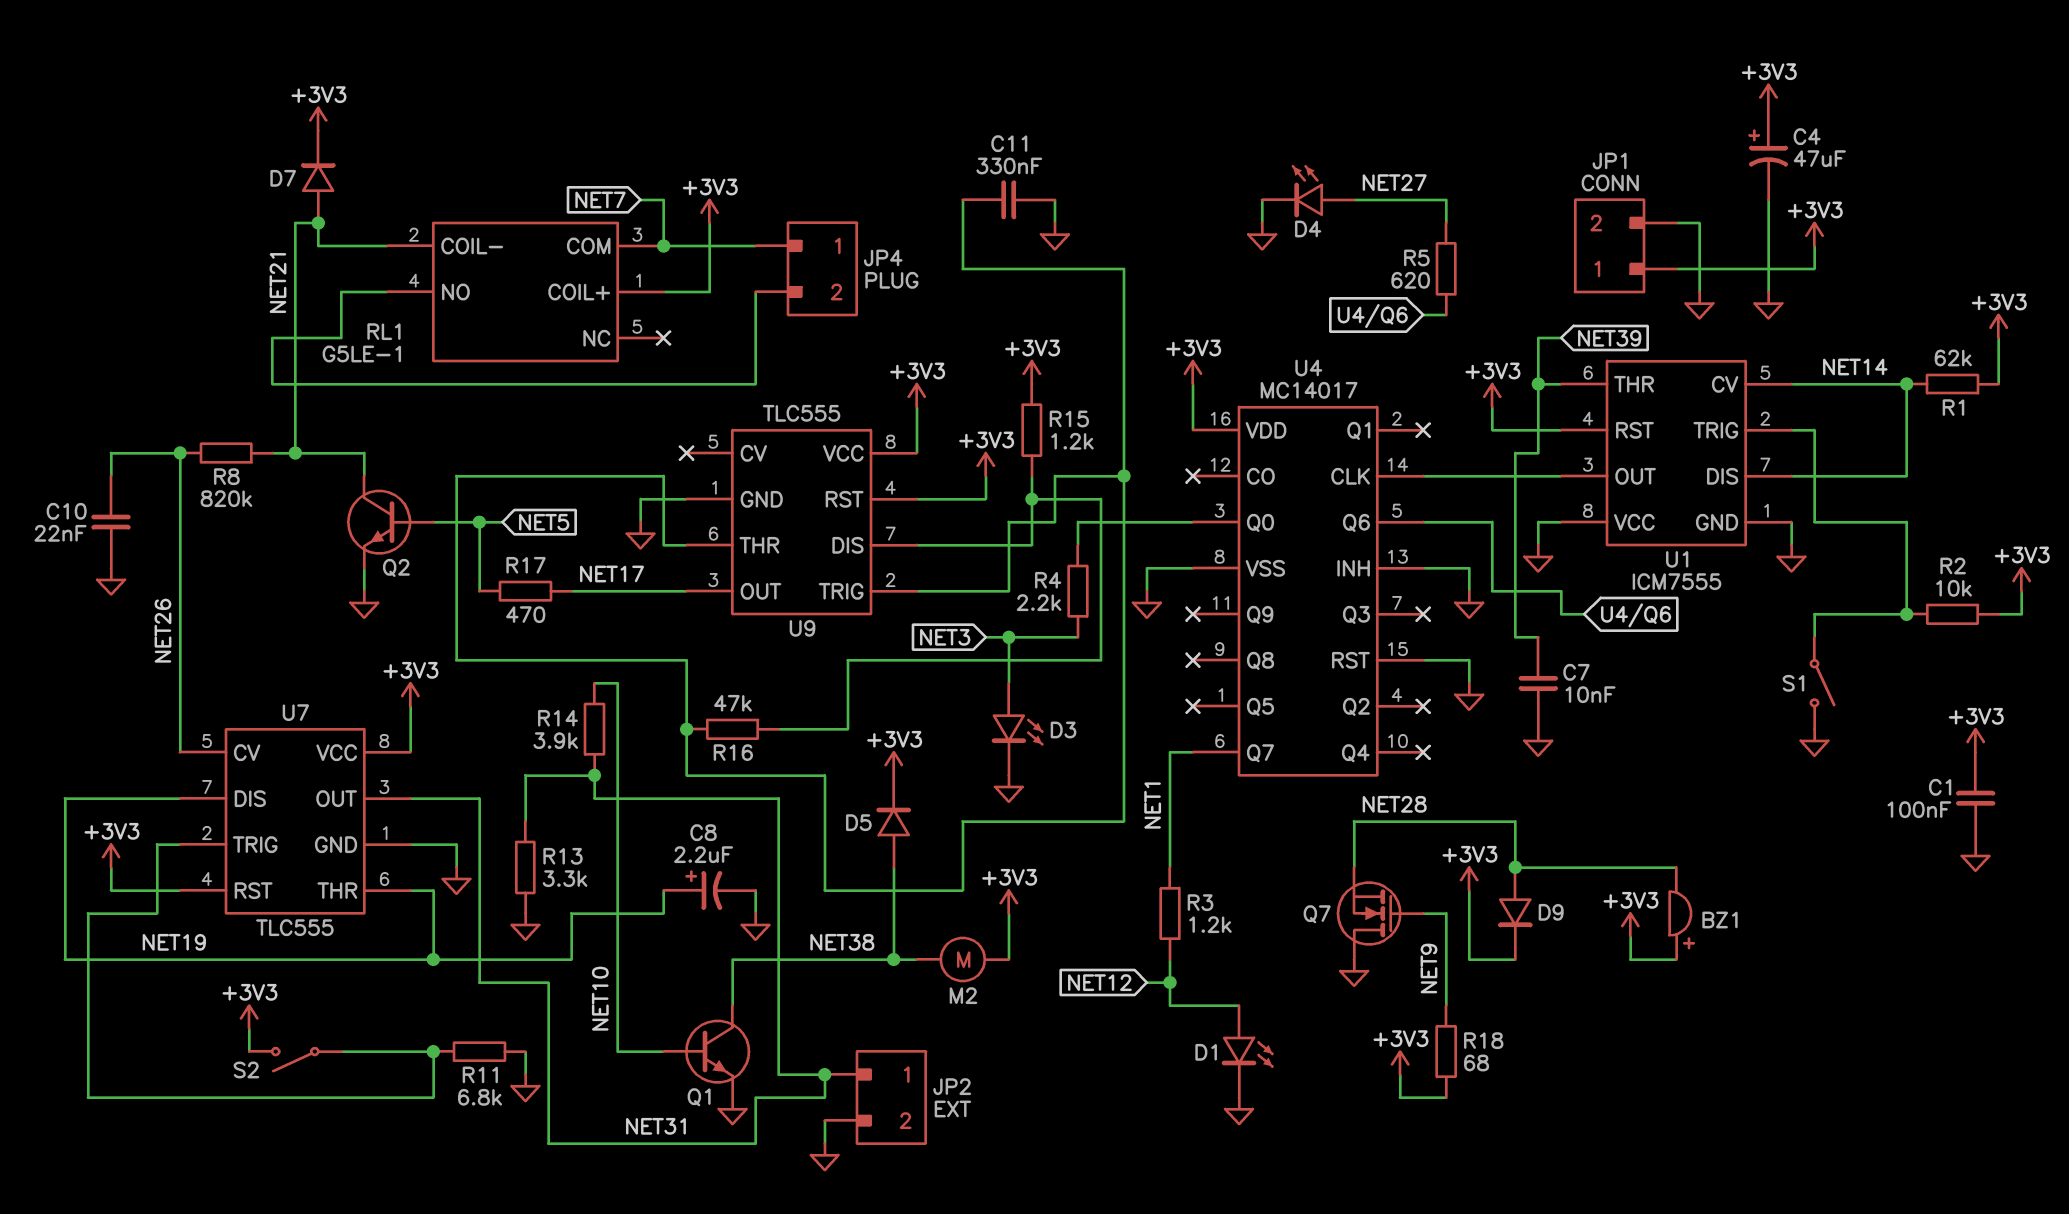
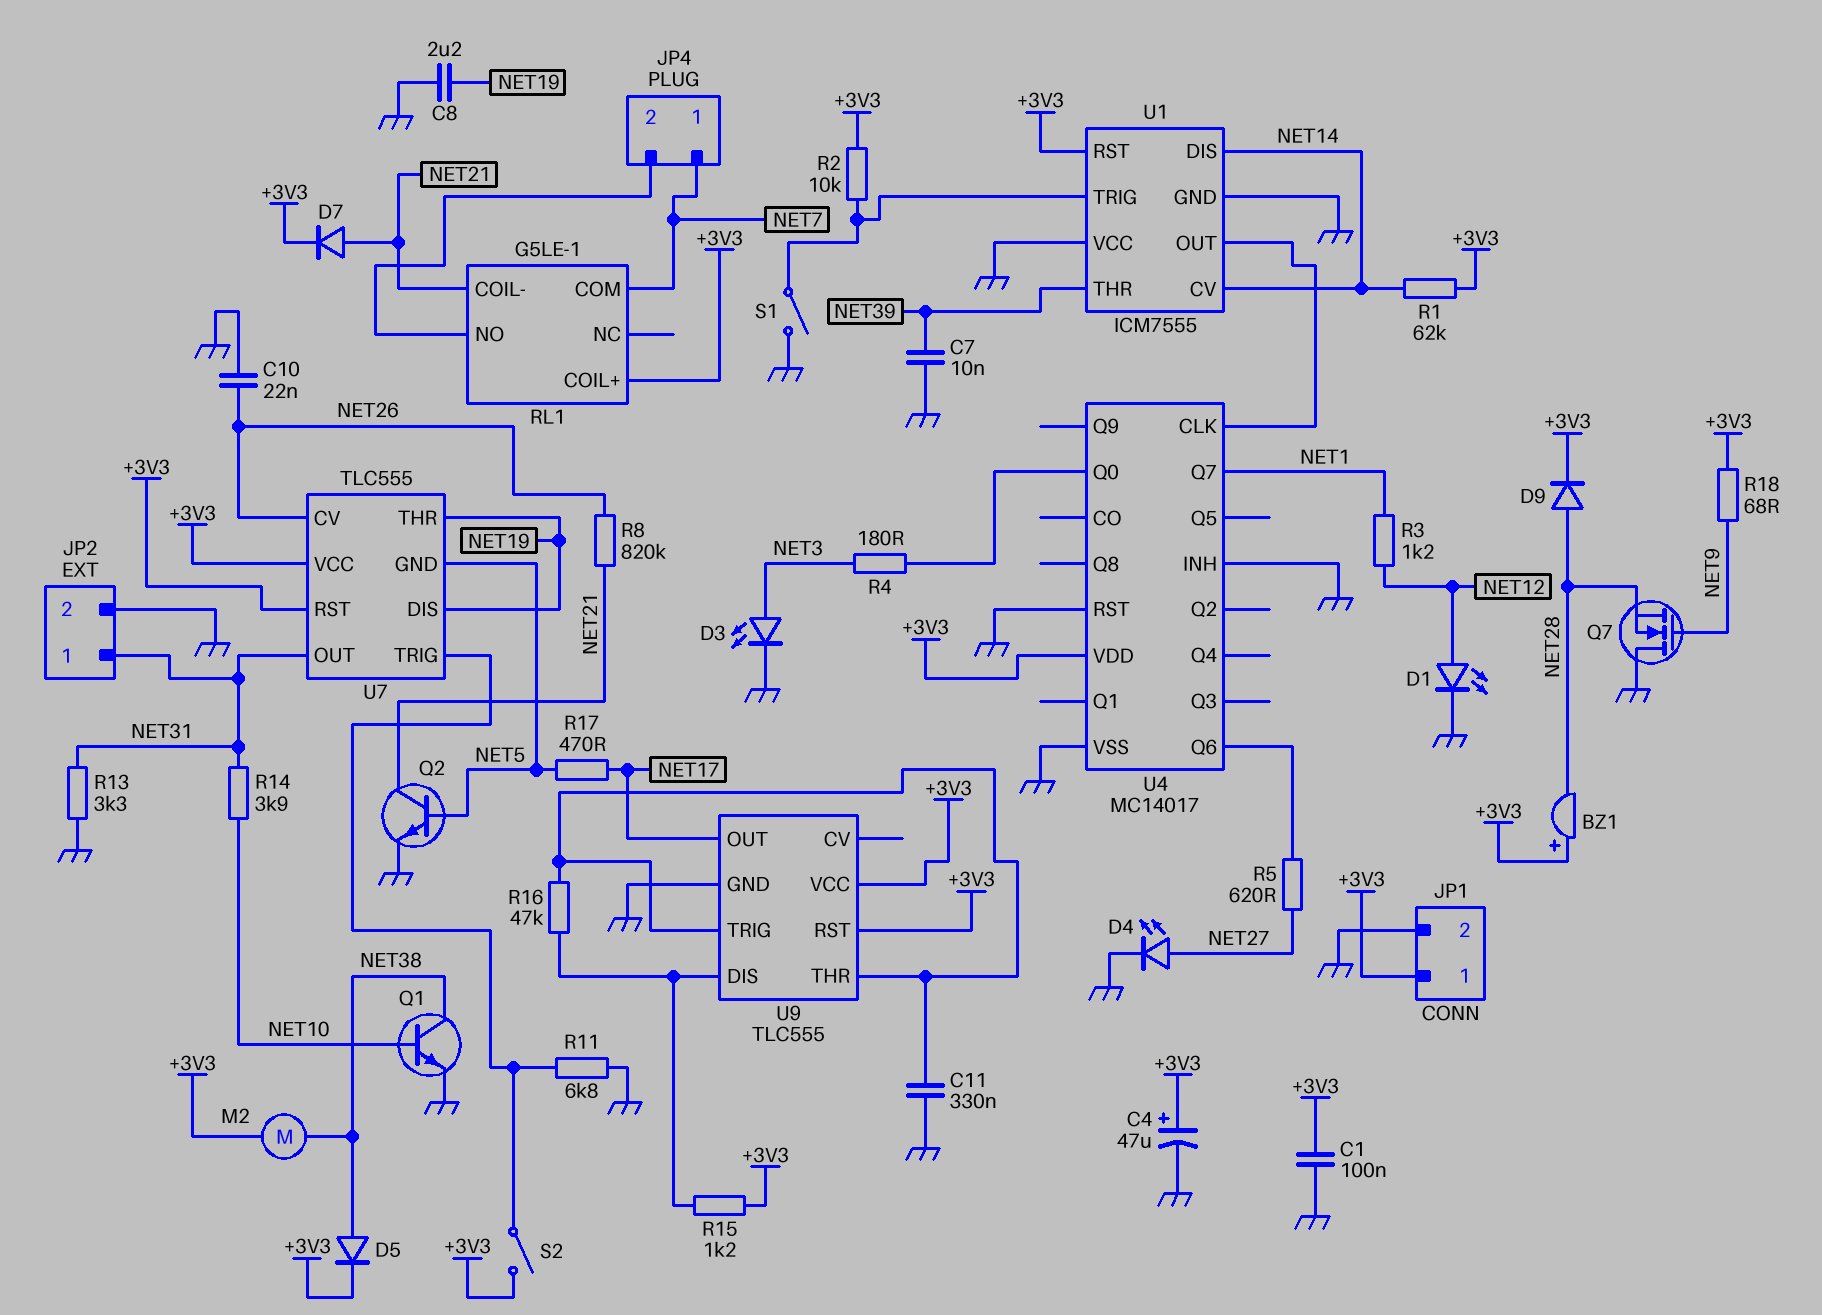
C8: 2.2uF (plus NET19, minus GND) -> 2.2uF (GND, NET19)
R4: 2.2k (NET3, U4/Q0) -> 180 (NET3, U4/Q0)
U7 pin GND: GND -> NET5

